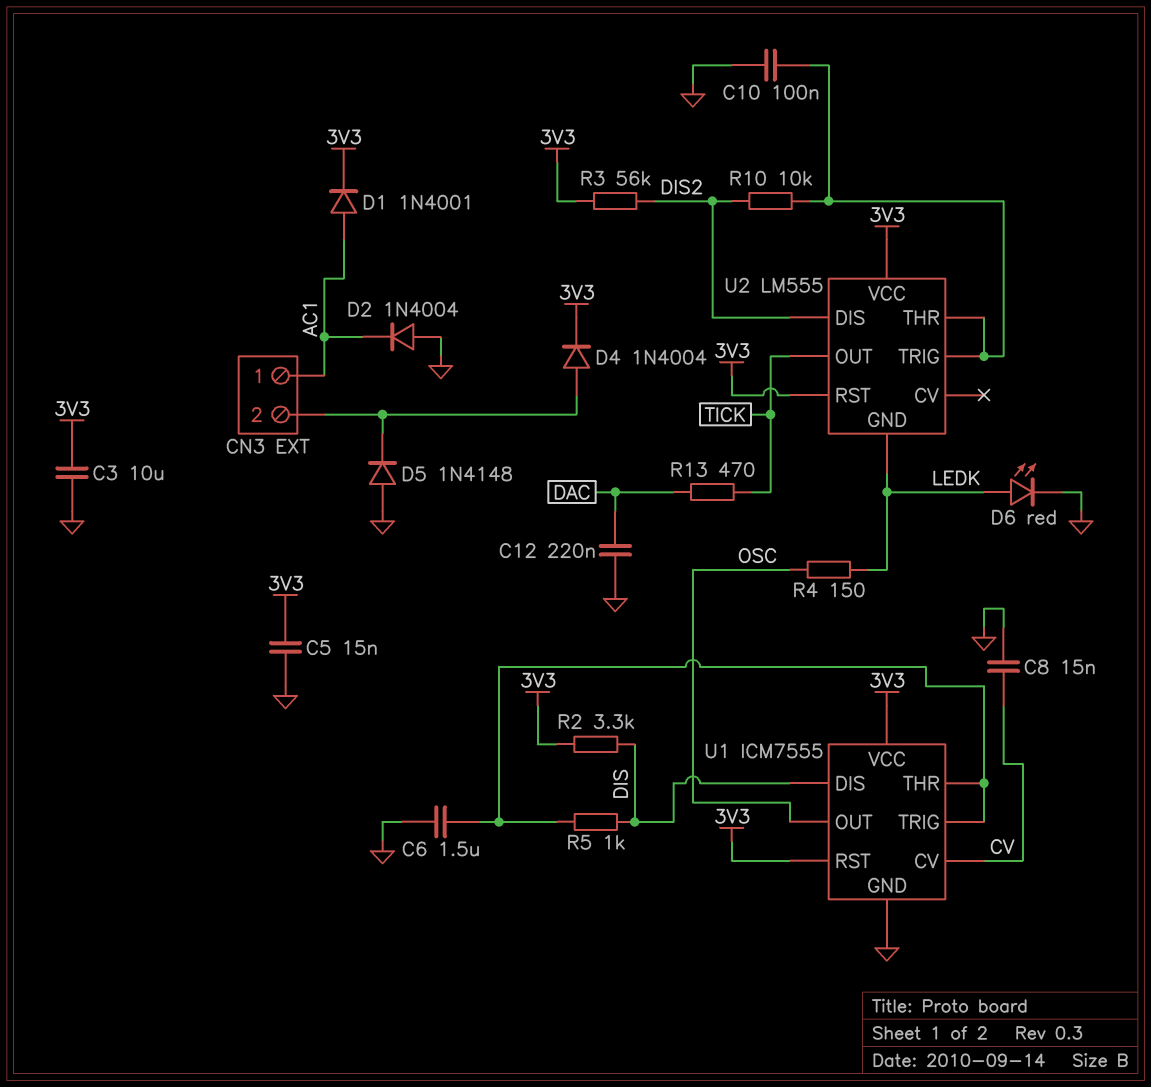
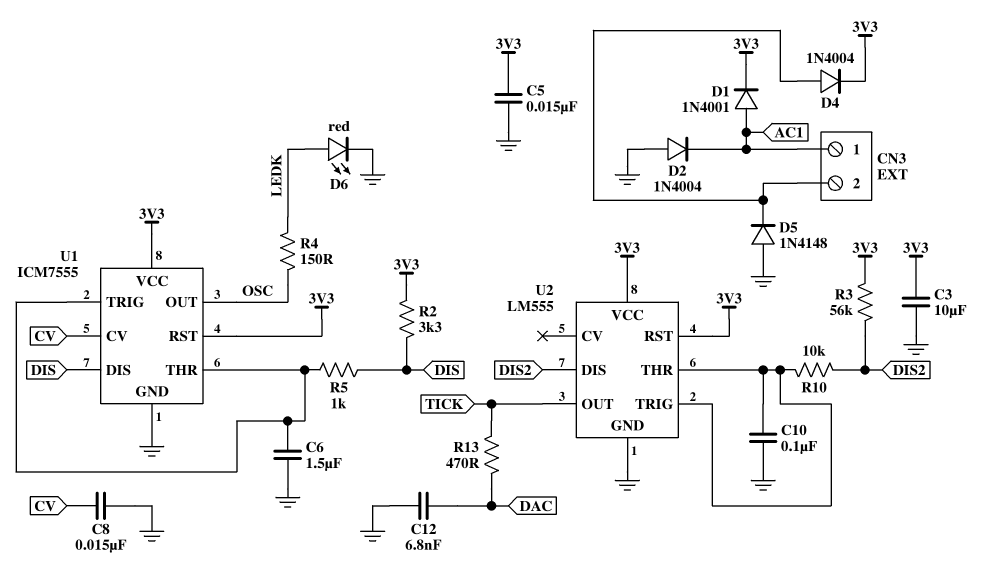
C12: 220nF (DAC, GND) -> 6.8nF (DAC, GND)
U2 pin GND: LEDK -> GND

